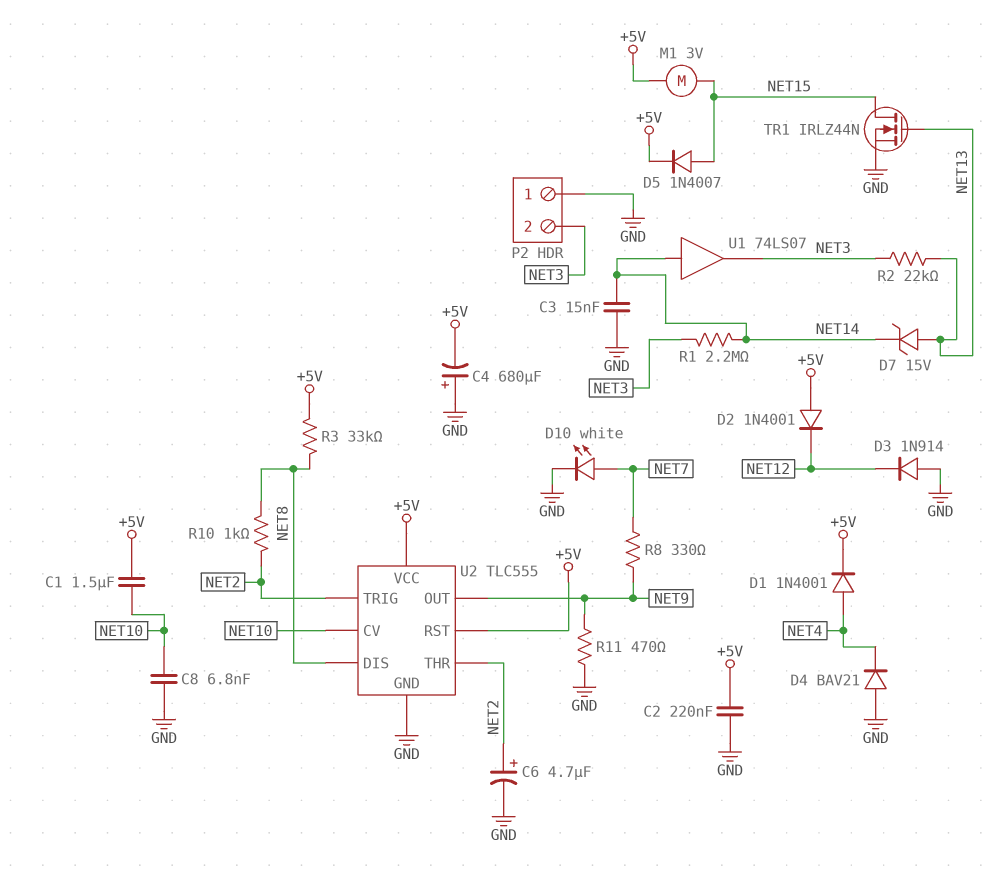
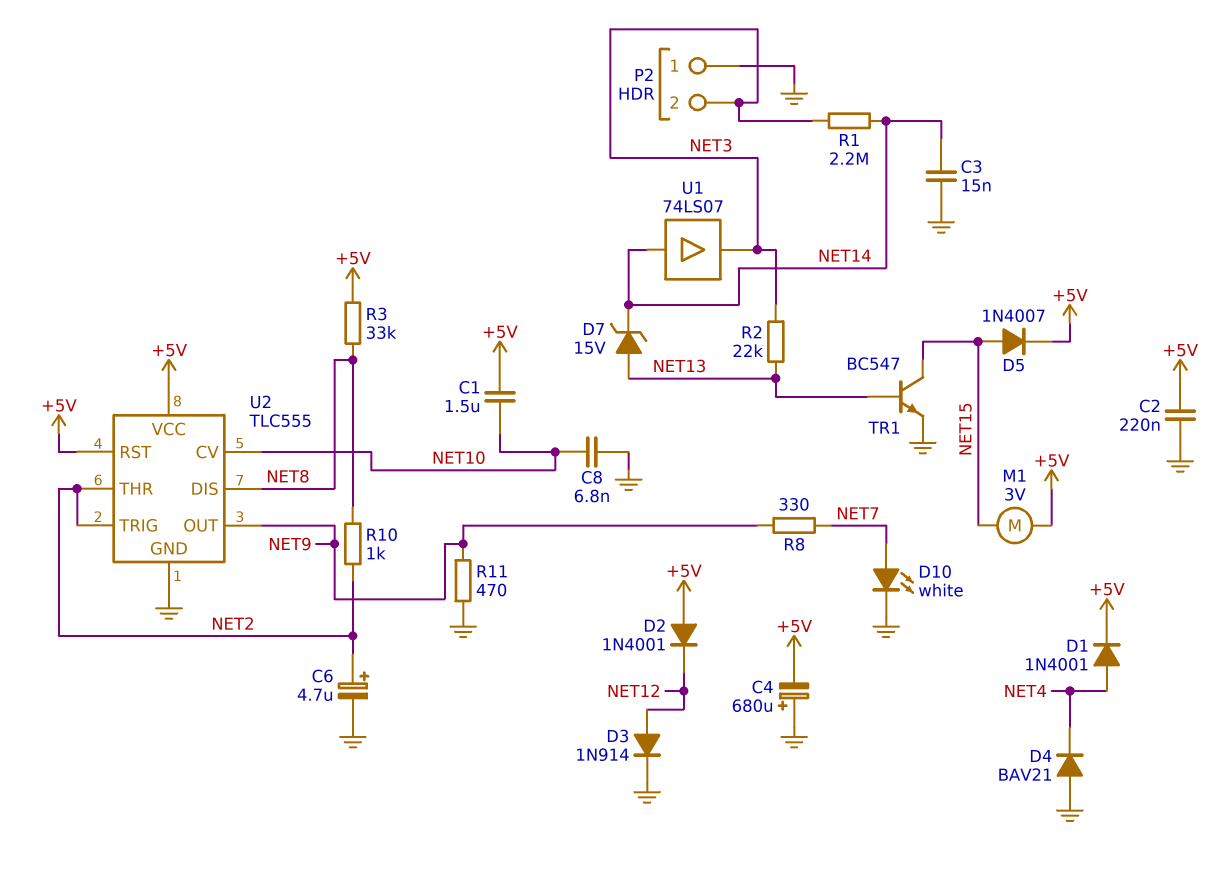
D3: diode 1N914 (A GND, K NET12) -> diode 1N914 (A NET12, K GND)
TR1: NMOS IRLZ44N (G NET13, D NET15, S GND) -> NPN BC547 (B NET13, C NET15, E GND)

